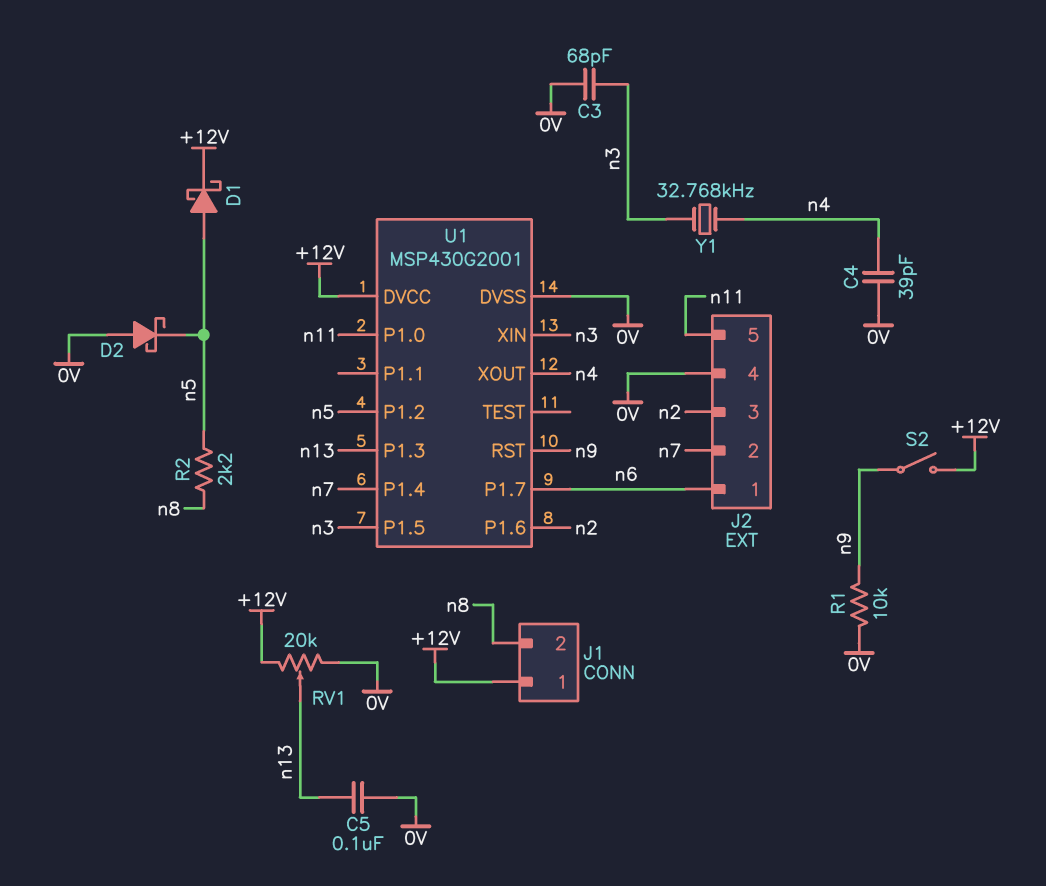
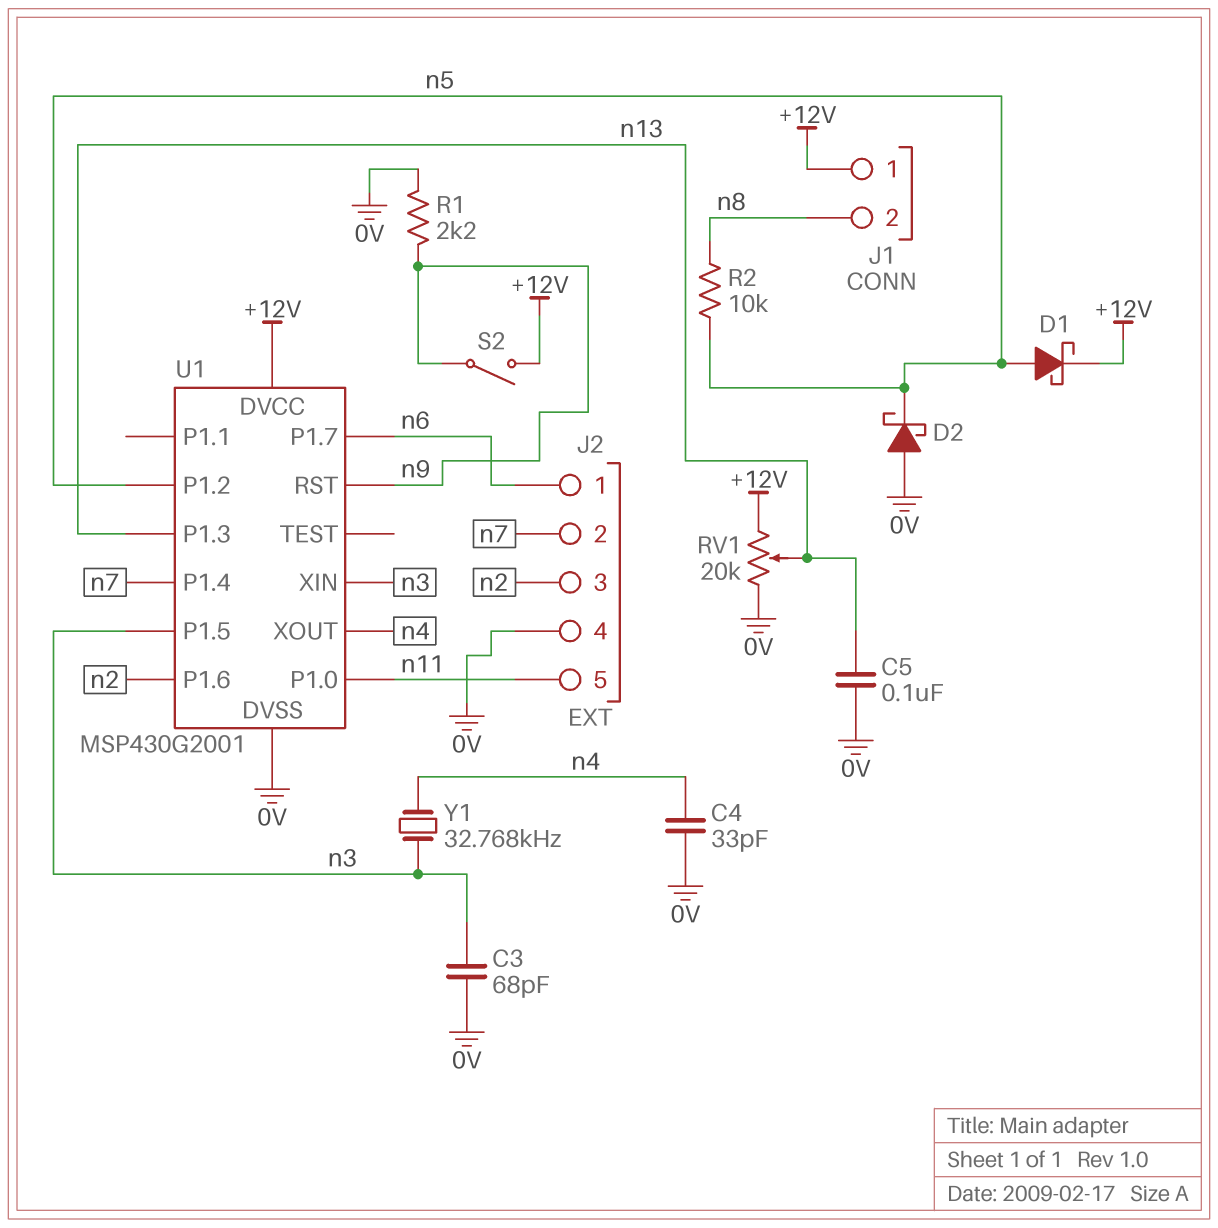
C4: 39pF (0V, n4) -> 33pF (0V, n4)
R1: 10k (0V, n9) -> 2.2k (0V, n9)
R2: 2.2k (n5, n8) -> 10k (n5, n8)

